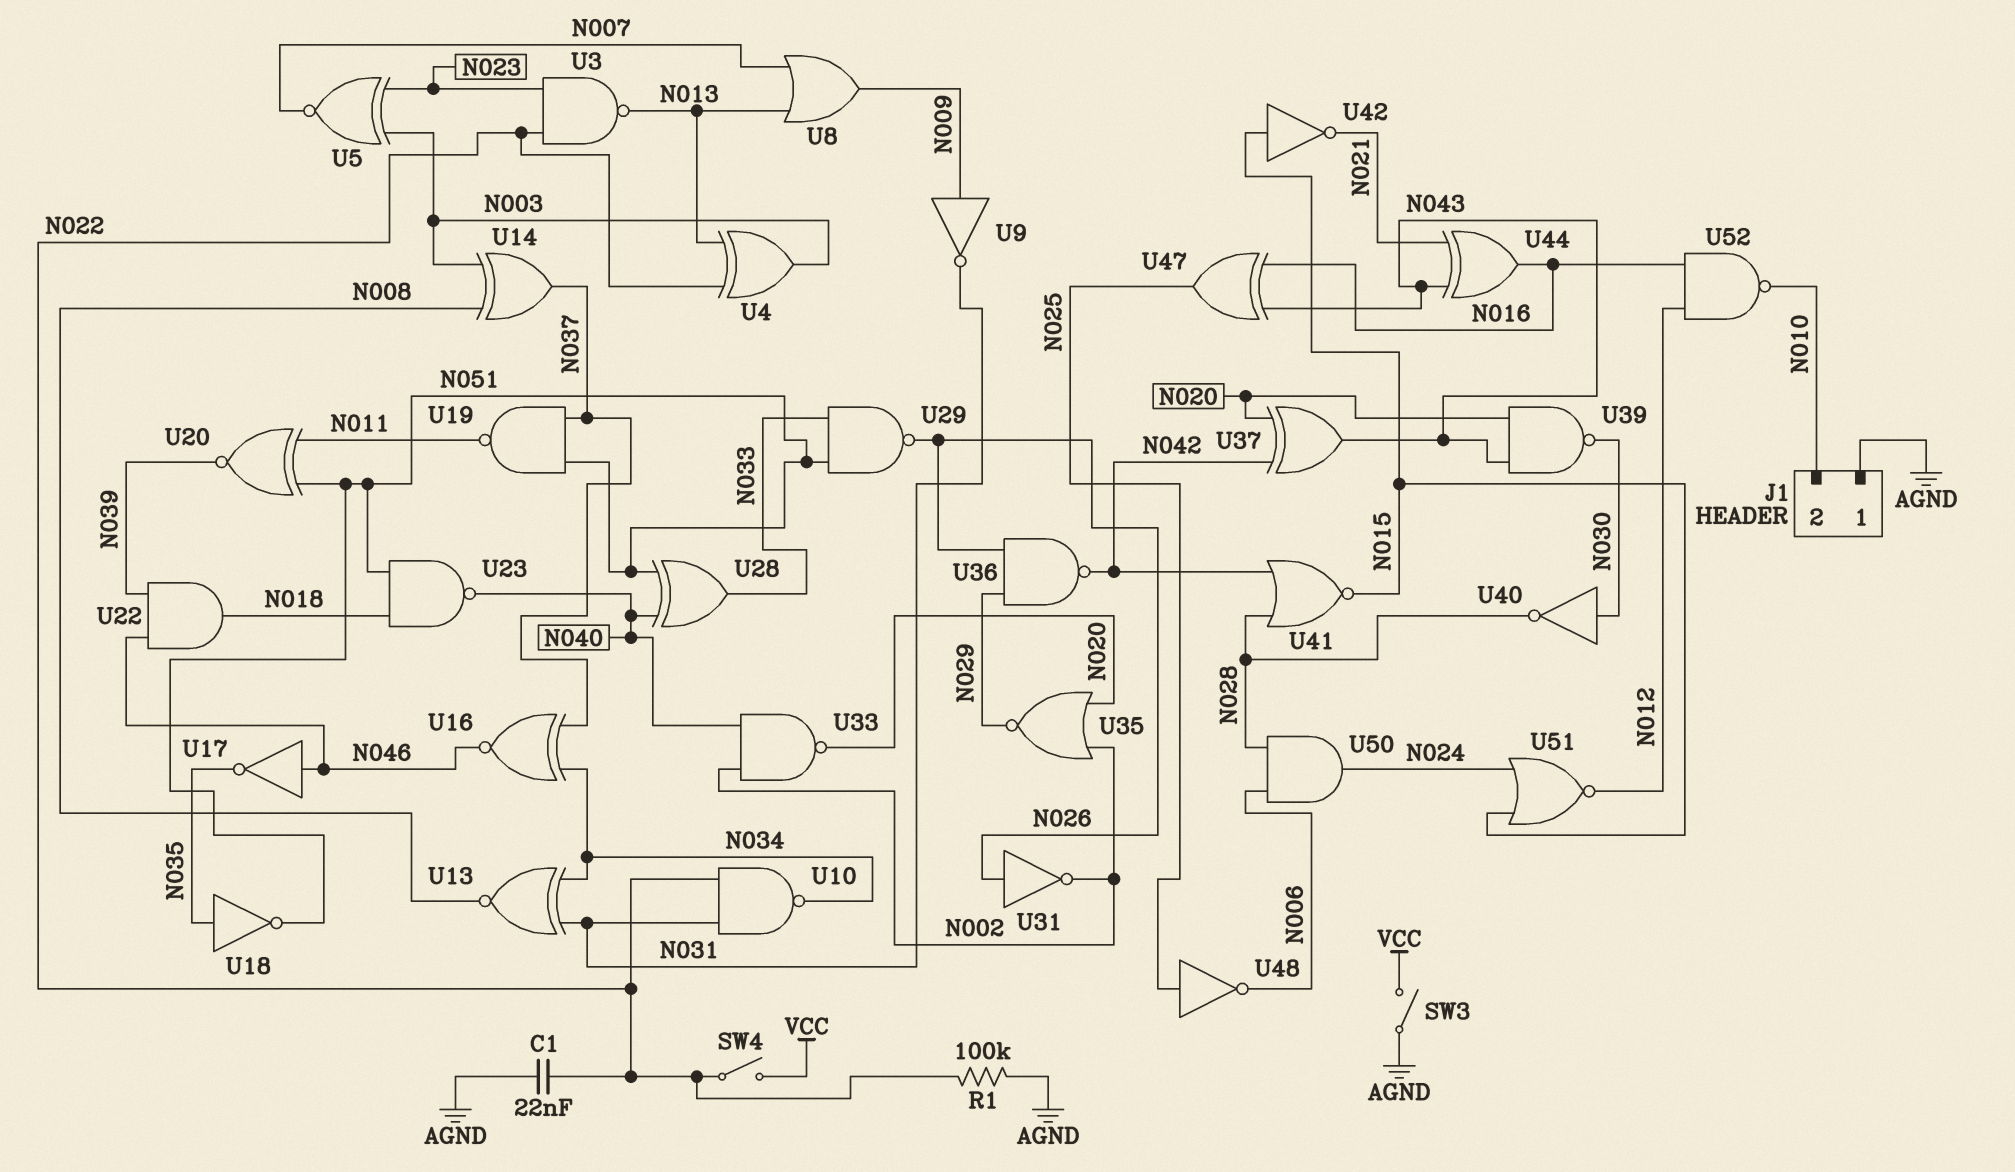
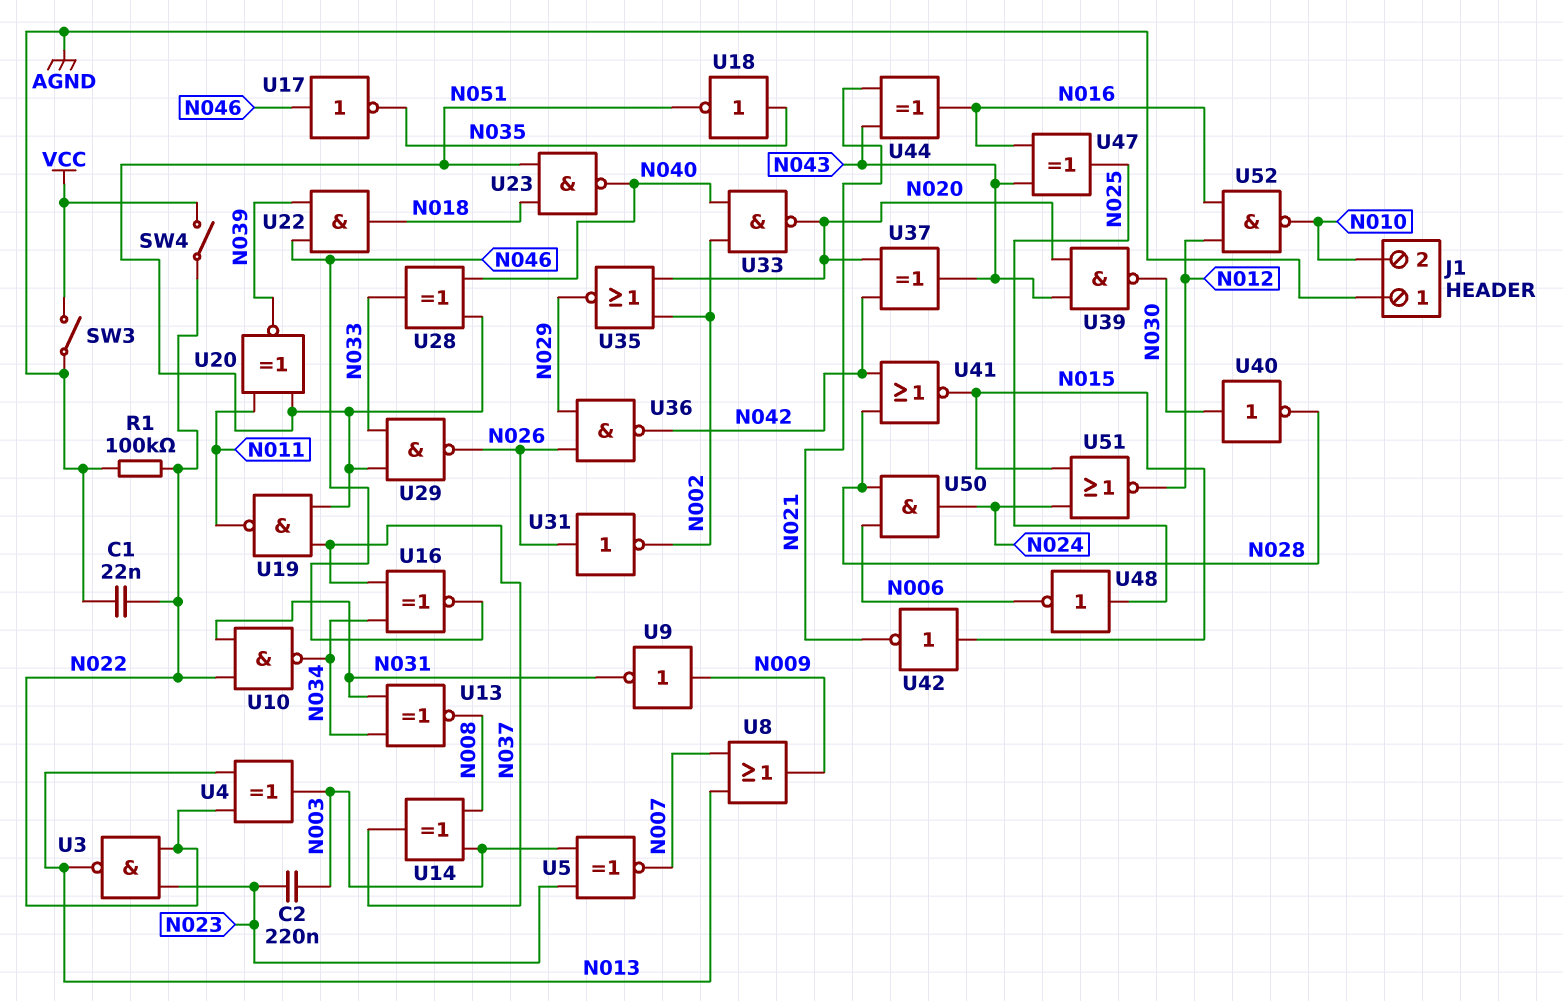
C2: none -> 220nF (N003, N023)

